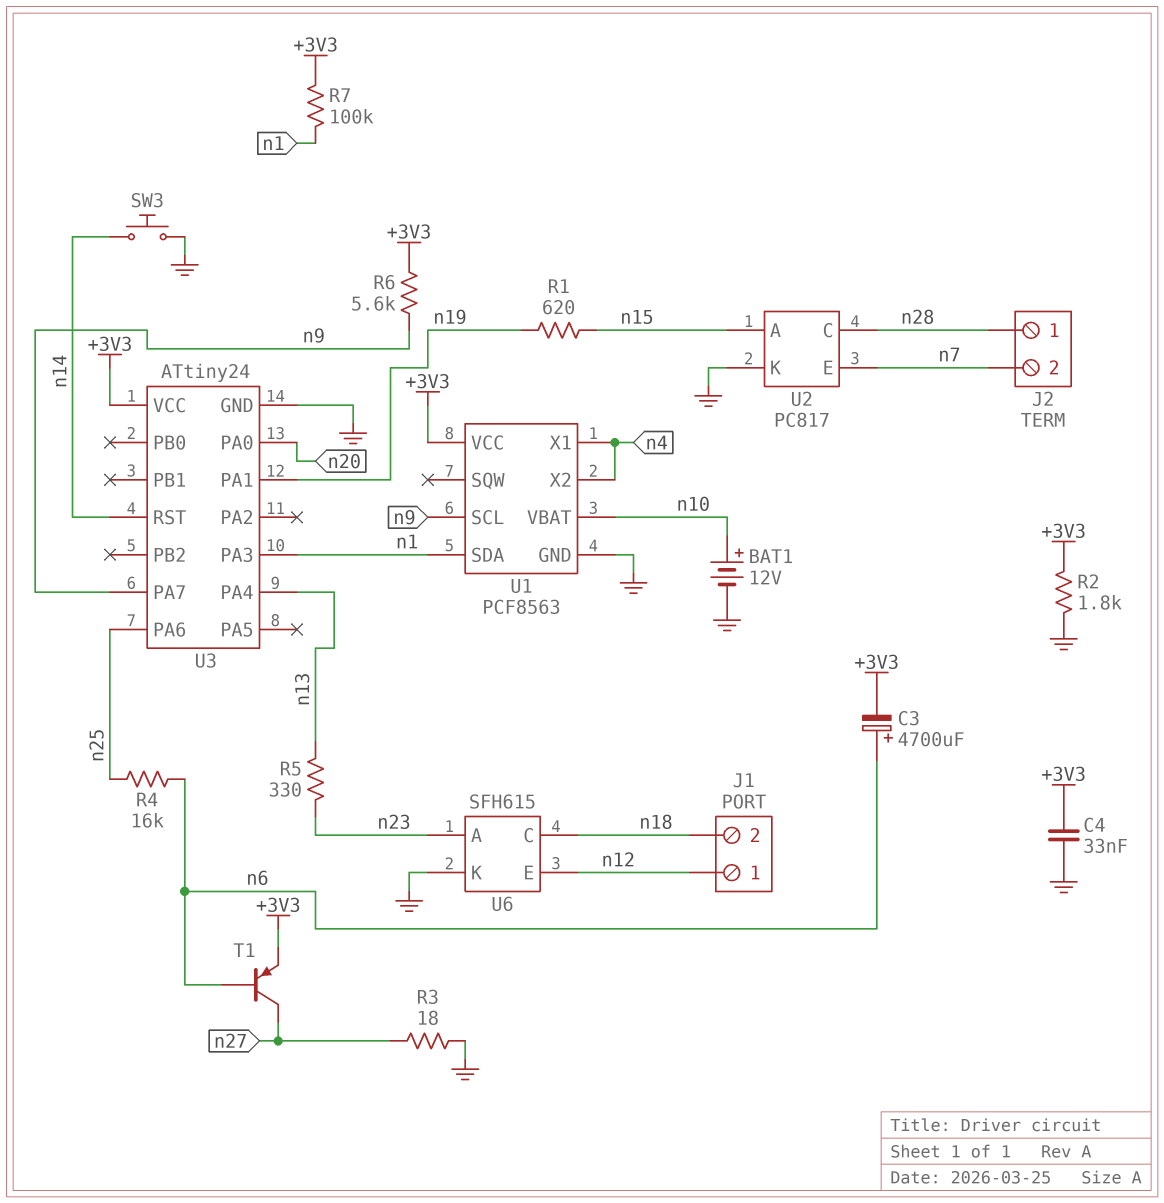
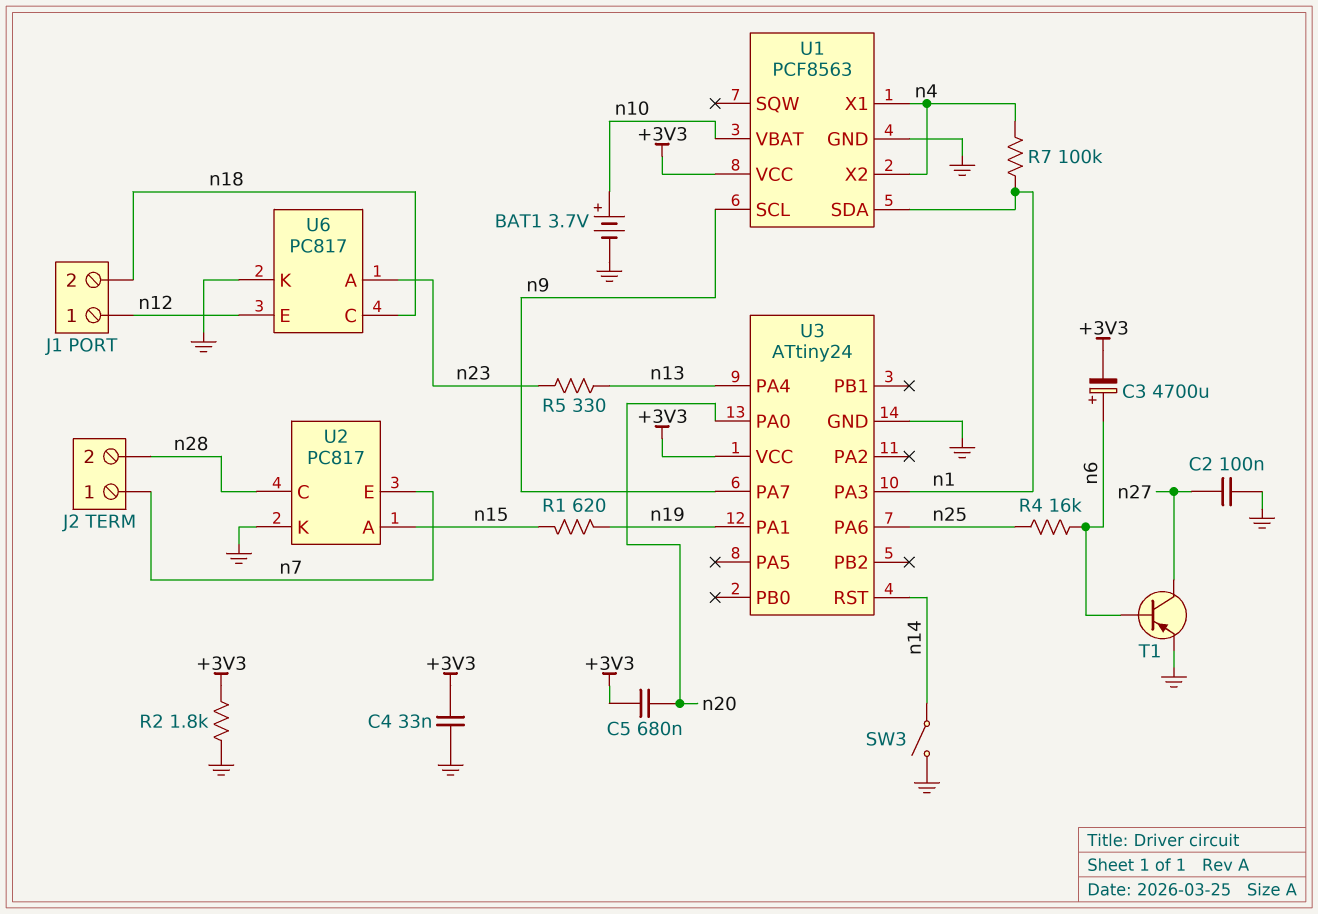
BAT1: 12V (plus n10, minus GND) -> 3.7V (plus n10, minus GND)
C2: none -> 100nF (GND, n27)
C5: none -> 680nF (+3V3, n20)
J2 pin 1: n28 -> n7
J2 pin 2: n7 -> n28
R3: 18 (GND, n27) -> none
R6: 5.6k (+3V3, n9) -> none
R7: 100k (+3V3, n1) -> 100k (n1, n4)
SW3: button (GND, n14) -> switch (GND, n14)
T1: PNP (B n6, C n27, E +3V3) -> PNP (B n6, C n27, E GND)
U6: SFH615 -> PC817

